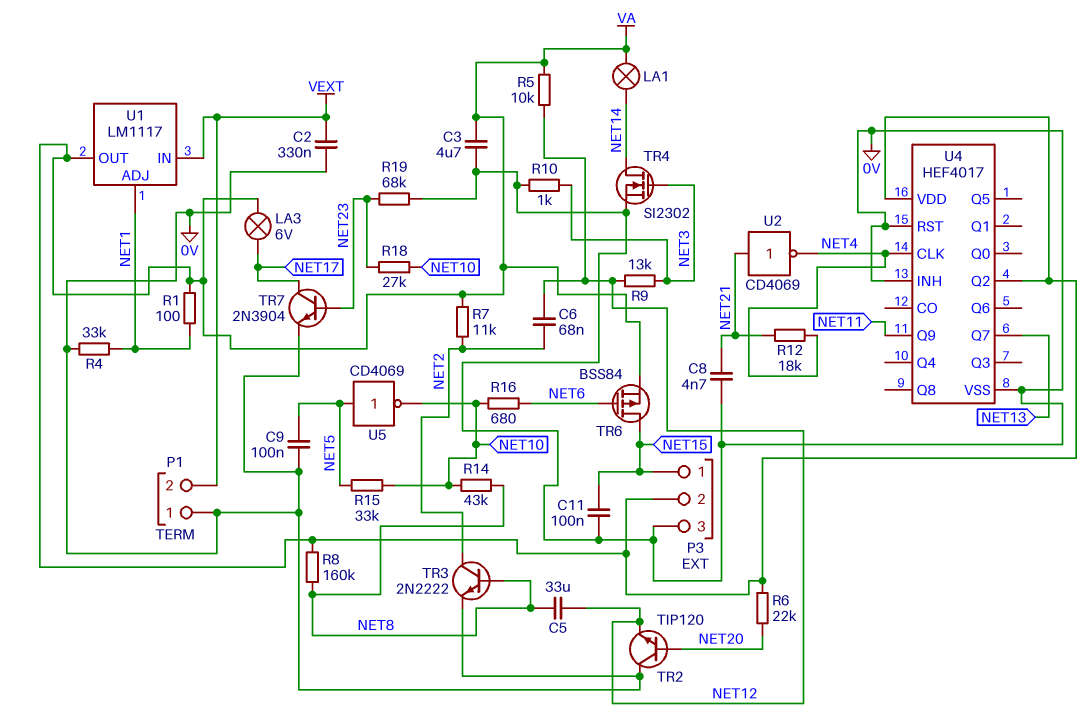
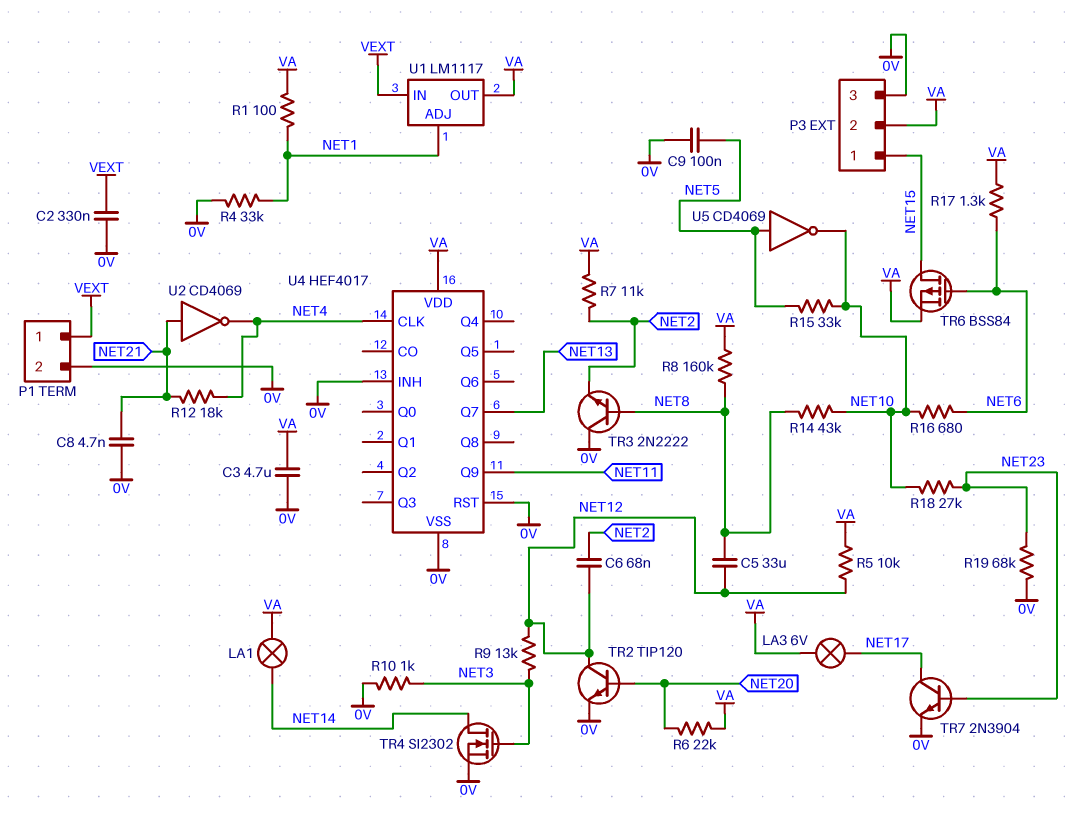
C11: 100nF (0V, NET15) -> none
P1 pin 1: 0V -> VEXT
P1 pin 2: VEXT -> 0V
R17: none -> 1.3k (NET6, VA)
TR2: NPN TIP120 (B NET20, C 0V, E NET12) -> NPN TIP120 (B NET20, C NET12, E 0V)
TR3: NPN 2N2222 (B NET8, C NET2, E 0V) -> NPN 2N2222 (B NET8, C 0V, E NET2)
U4 pin Q2: VA -> none

